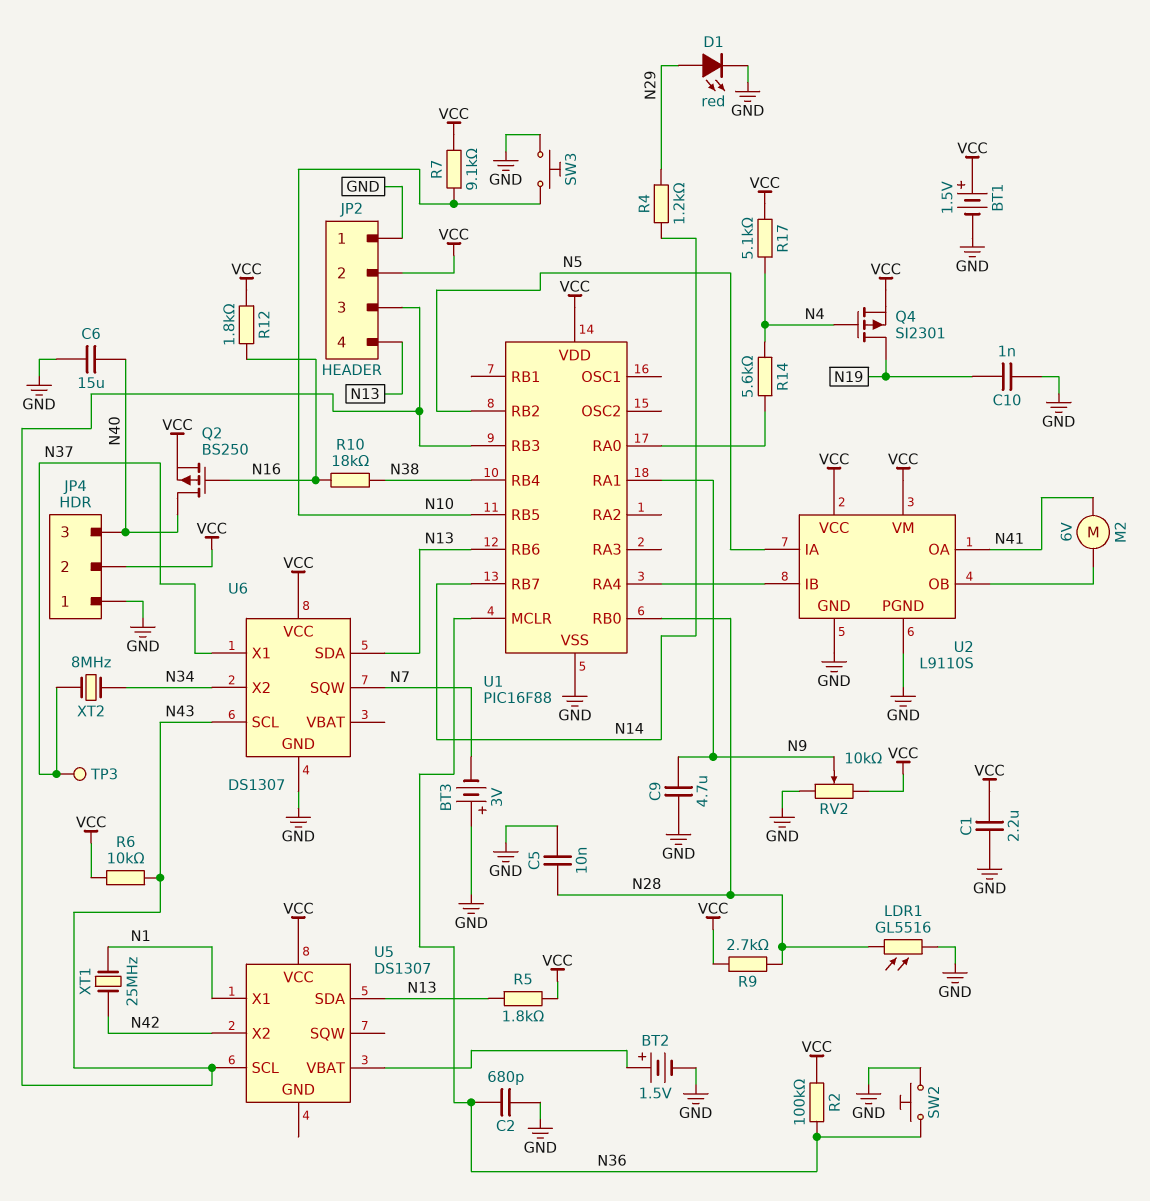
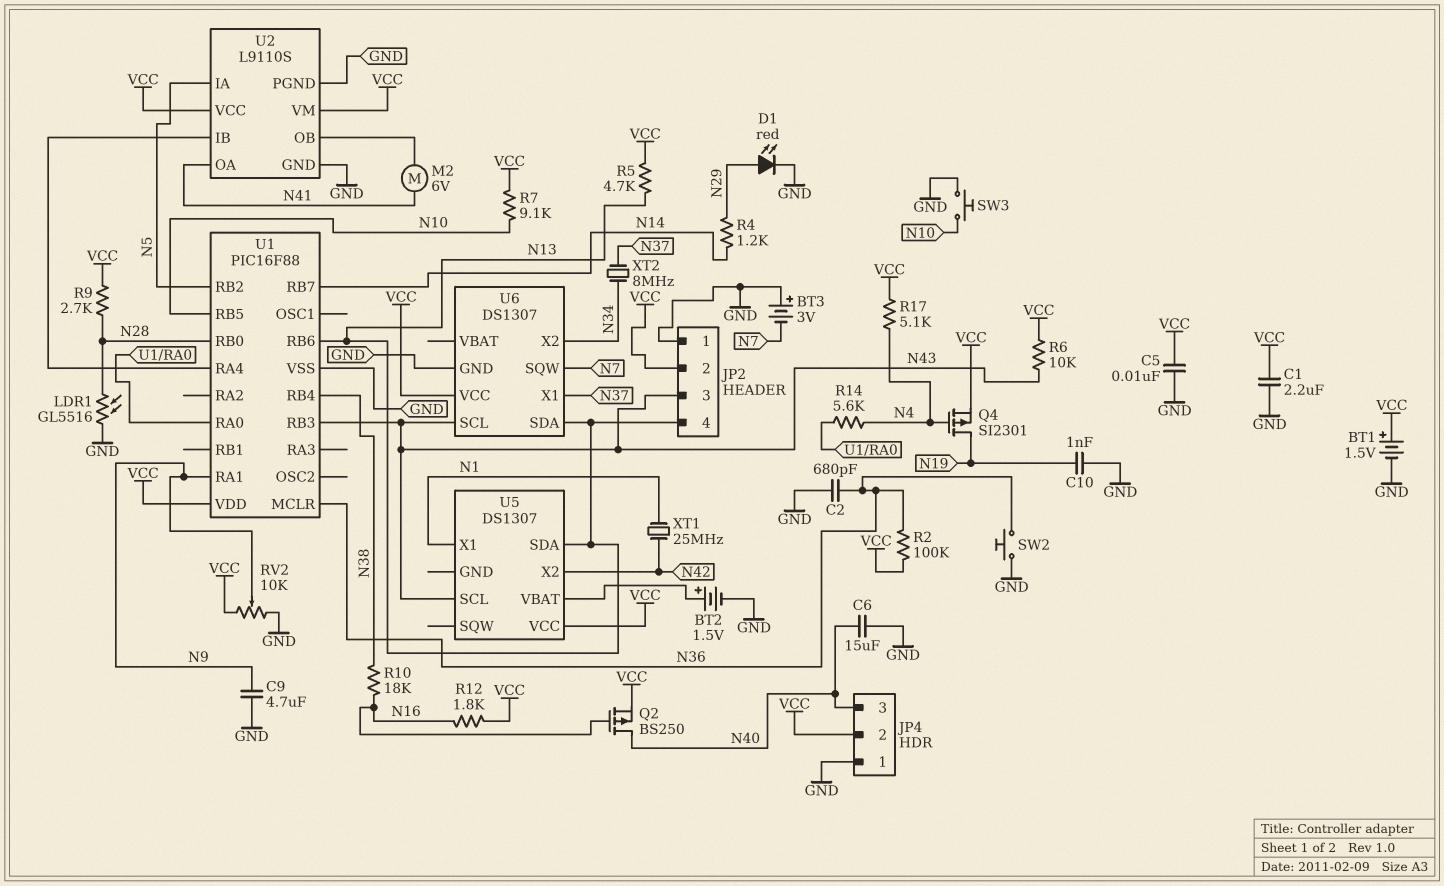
C5: 10nF (GND, N28) -> 10nF (GND, VCC)
R5: 1.8k (N13, VCC) -> 4.7k (N13, VCC)
TP3: test point (N37) -> none

